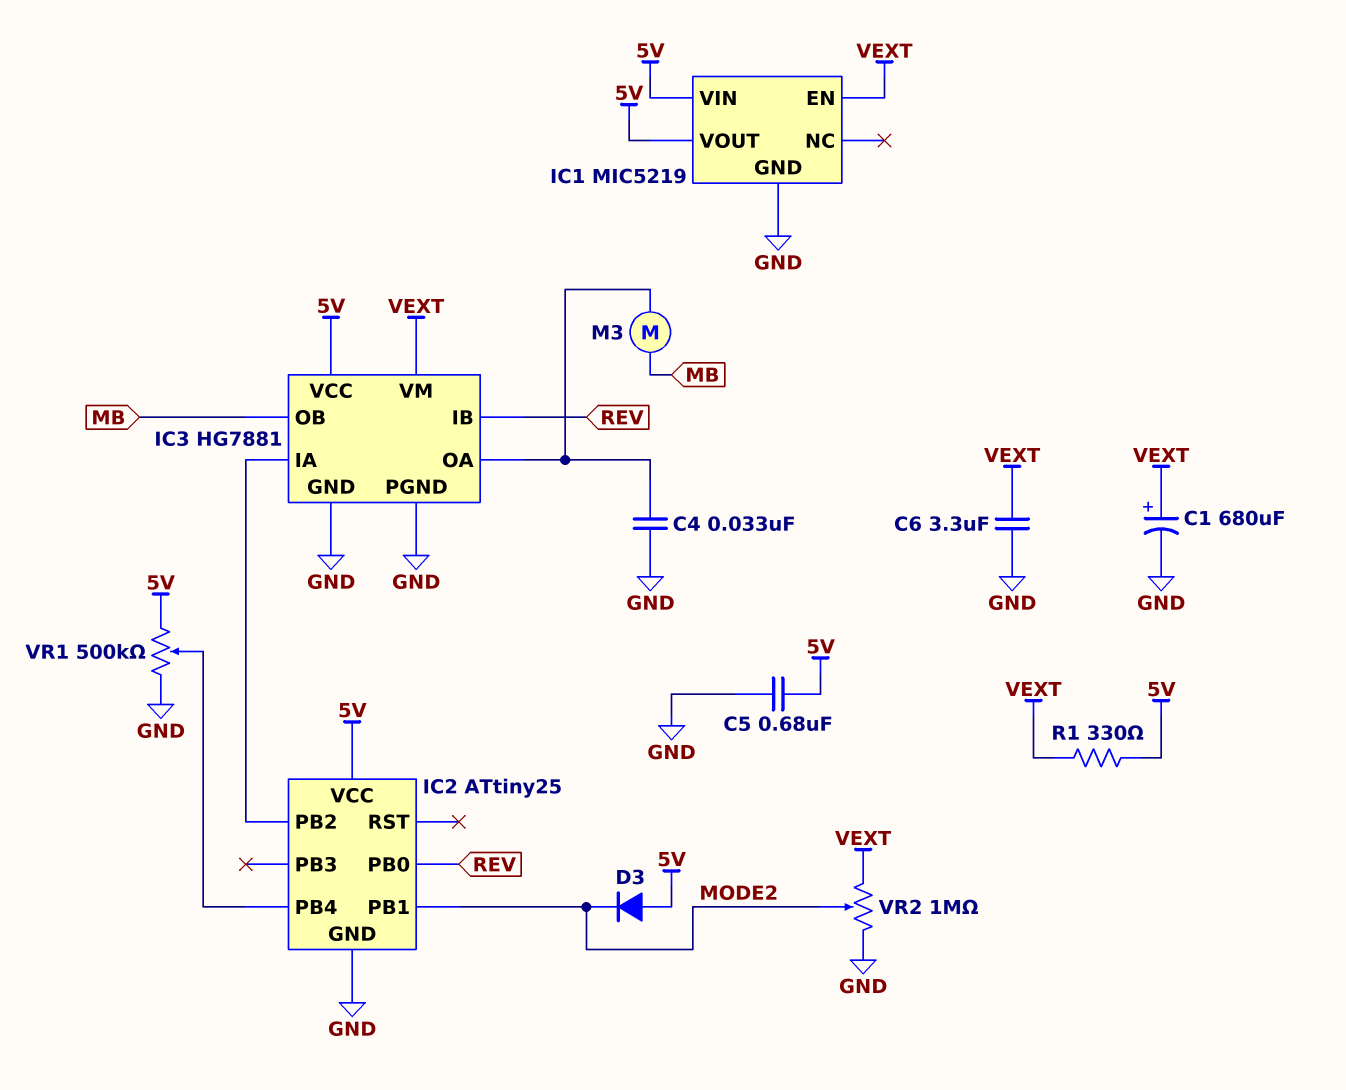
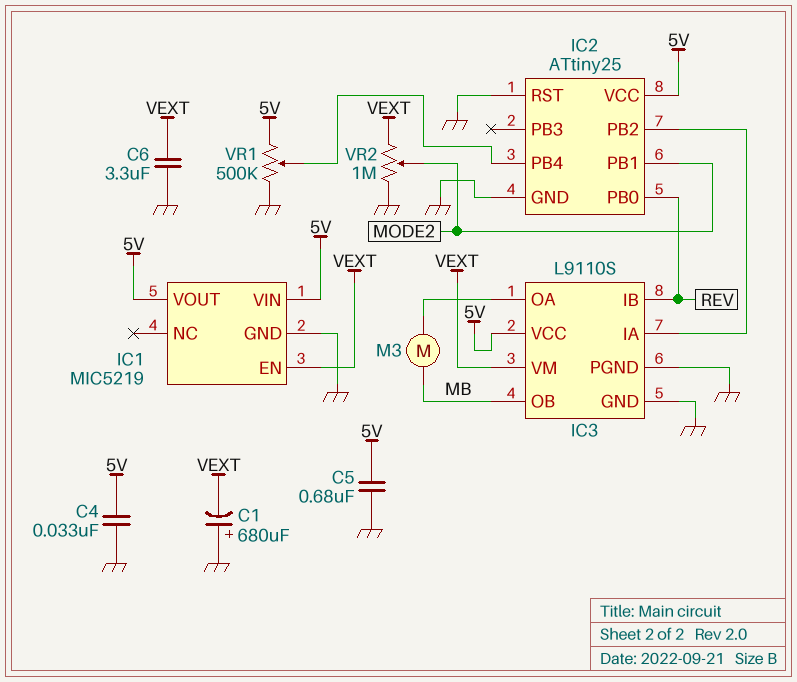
C1: 680uF (plus VEXT, minus GND) -> 680uF (plus GND, minus VEXT)
C4: 33nF (GND, IC3/OA) -> 33nF (5V, GND)
D3: diode (A 5V, K MODE2) -> none
IC2 pin RST: none -> GND
IC3: HG7881 -> L9110S
R1: 330 (5V, VEXT) -> none

